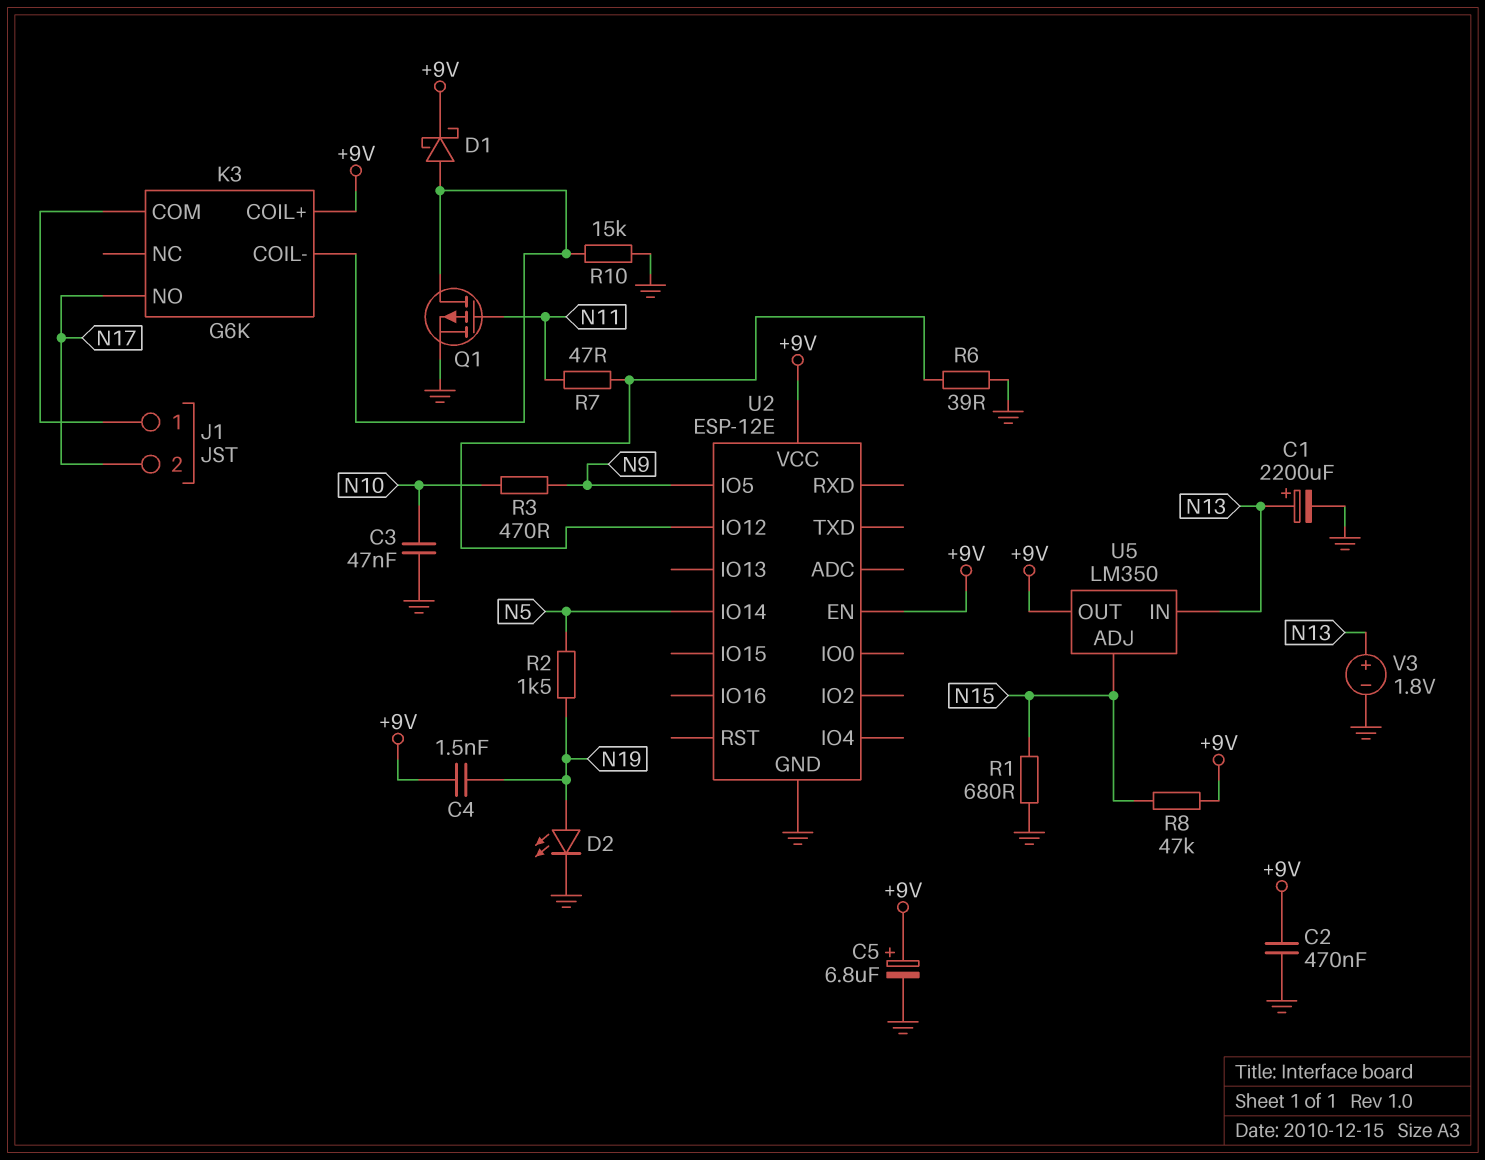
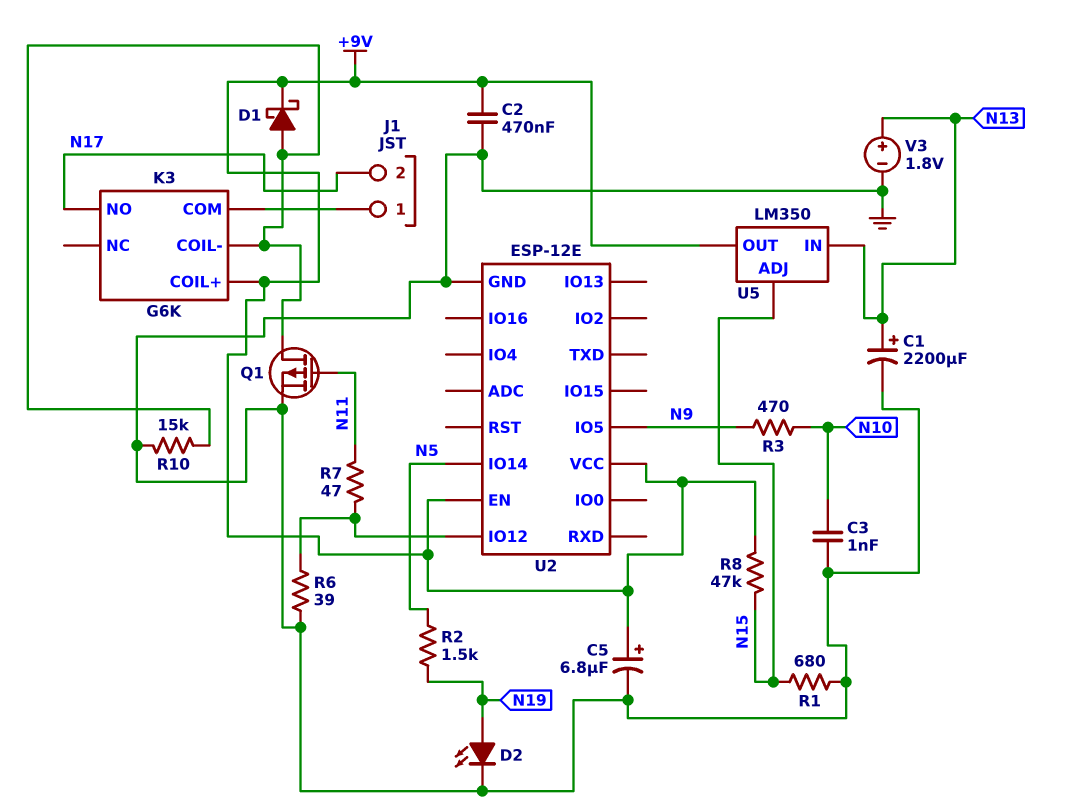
C3: 47nF (GND, N10) -> 1nF (GND, N10)
C4: 1.5nF (+9V, N19) -> none

